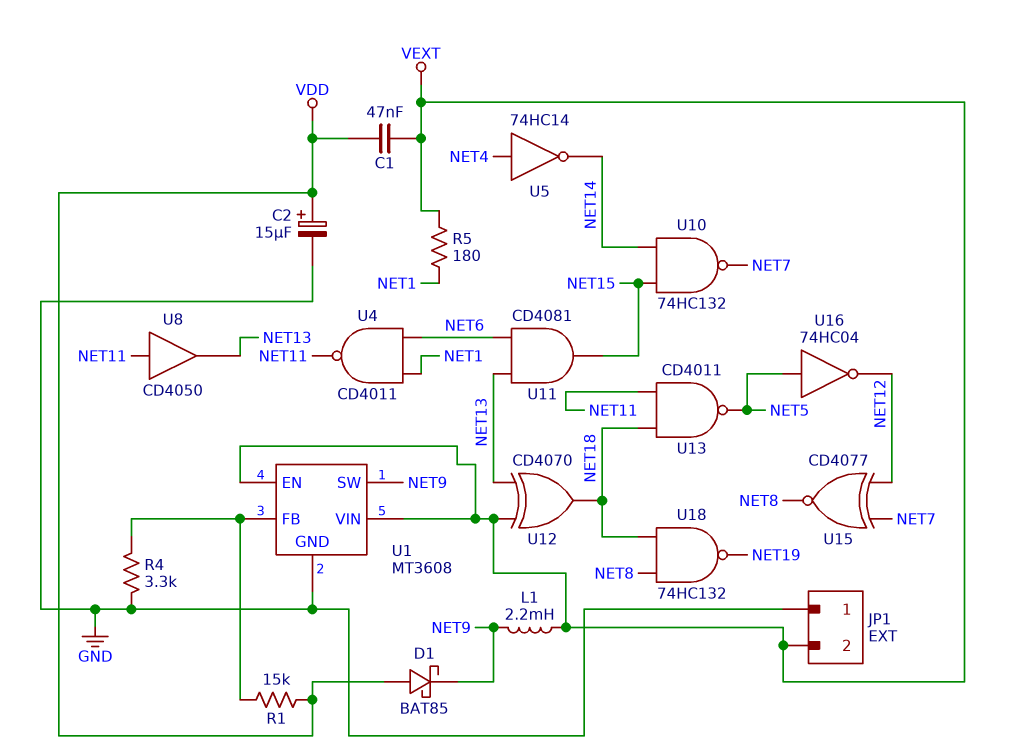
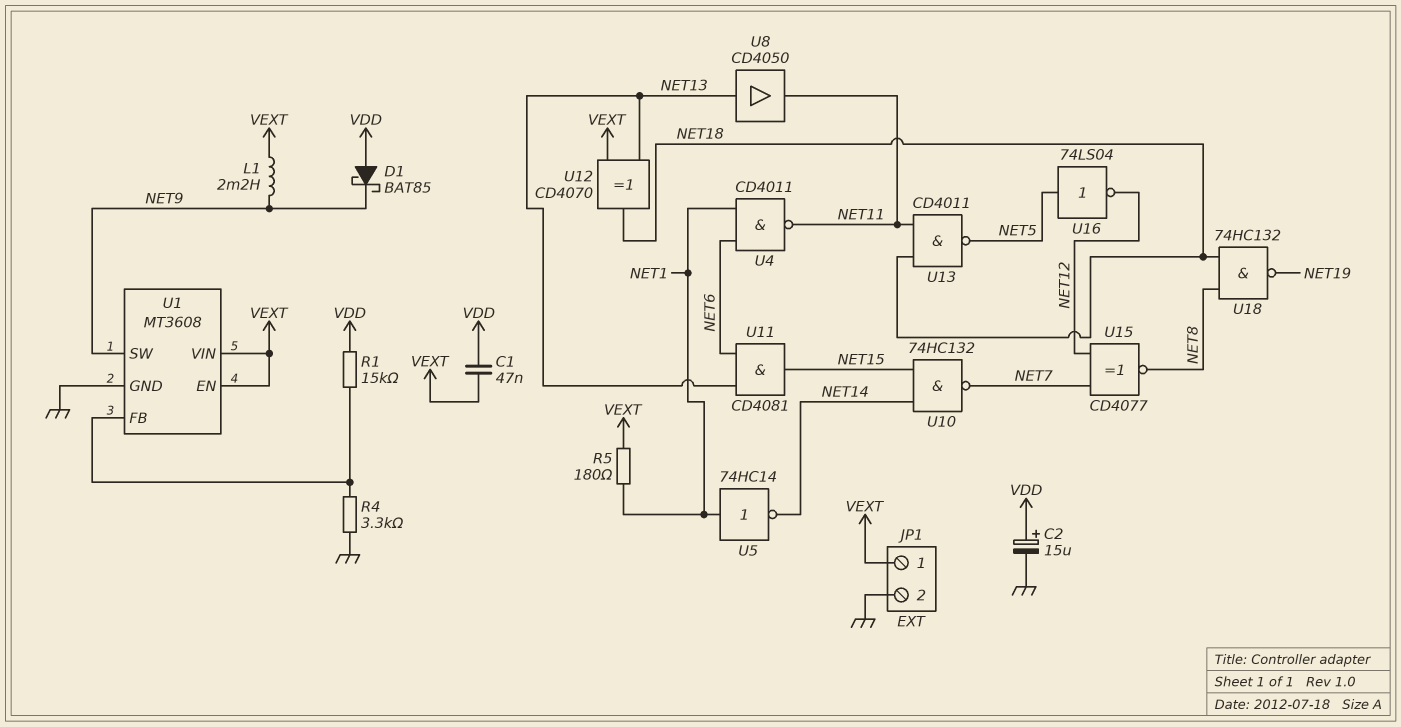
JP1 pin 1: GND -> VEXT
JP1 pin 2: VEXT -> GND
U5: NOT 74HC14 (in NET4, out NET14) -> NOT 74HC14 (in NET1, out NET14)
U8: buffer CD4050 (in NET11, out NET13) -> buffer CD4050 (in NET13, out NET11)
U16: NOT 74HC04 (in NET5, out NET12) -> NOT 74LS04 (in NET5, out NET12)

